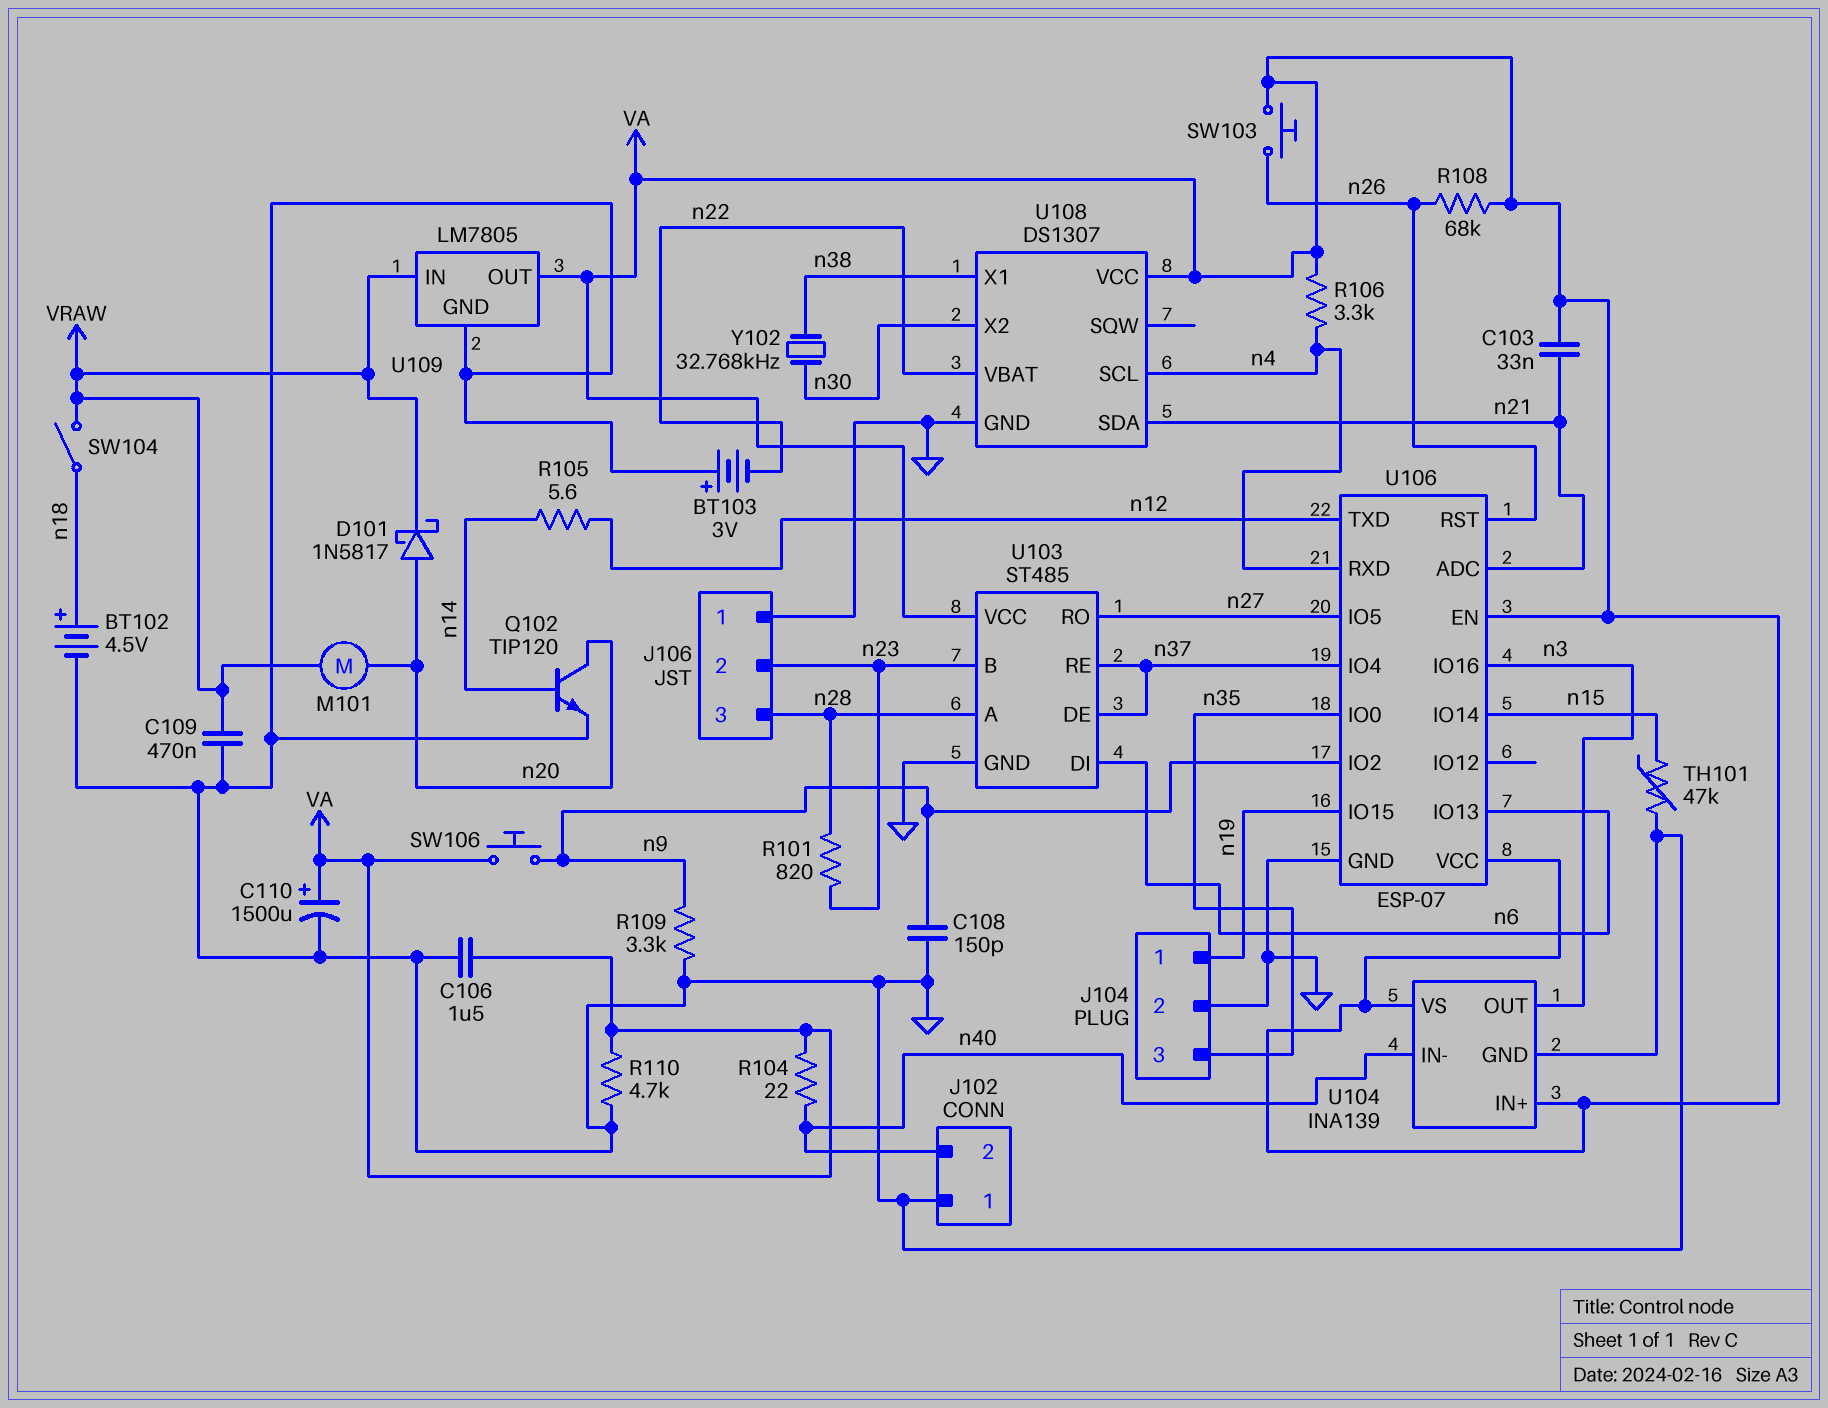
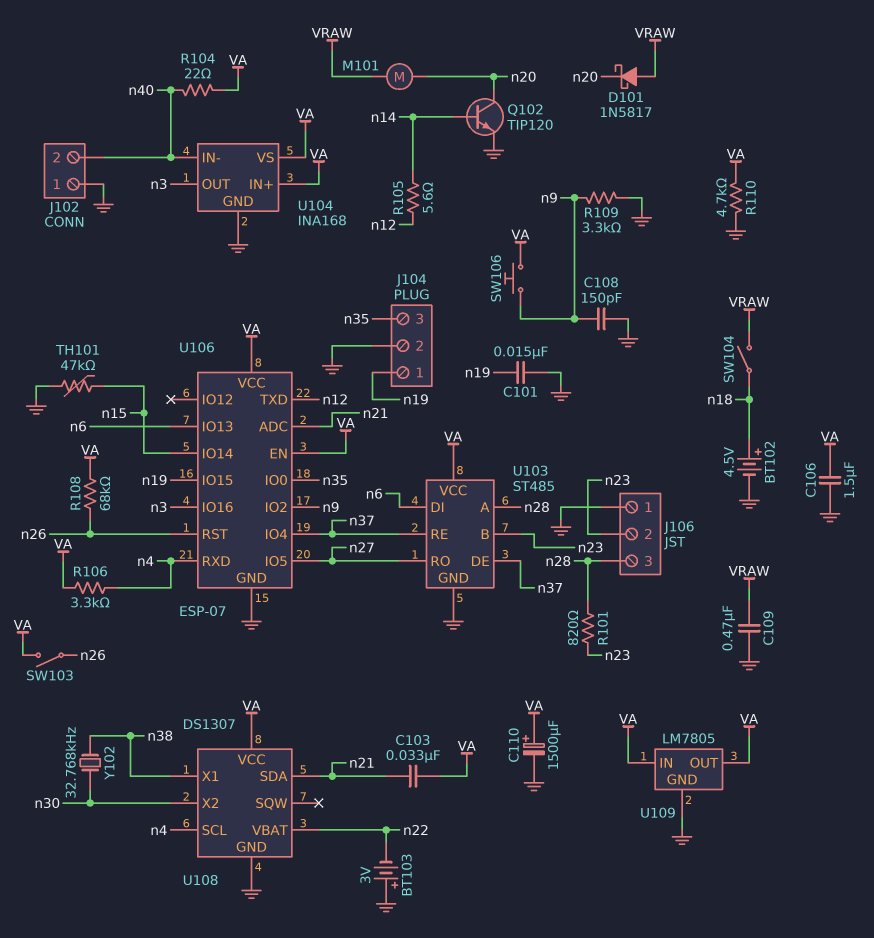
C101: none -> 15nF (GND, n19)
D101: schottky 1N5817 (A n20, K VRAW) -> schottky 1N5817 (A VRAW, K n20)
SW103: button (VA, n26) -> switch (VA, n26)
U104: INA139 -> INA168
U109 pin IN: VRAW -> VA

